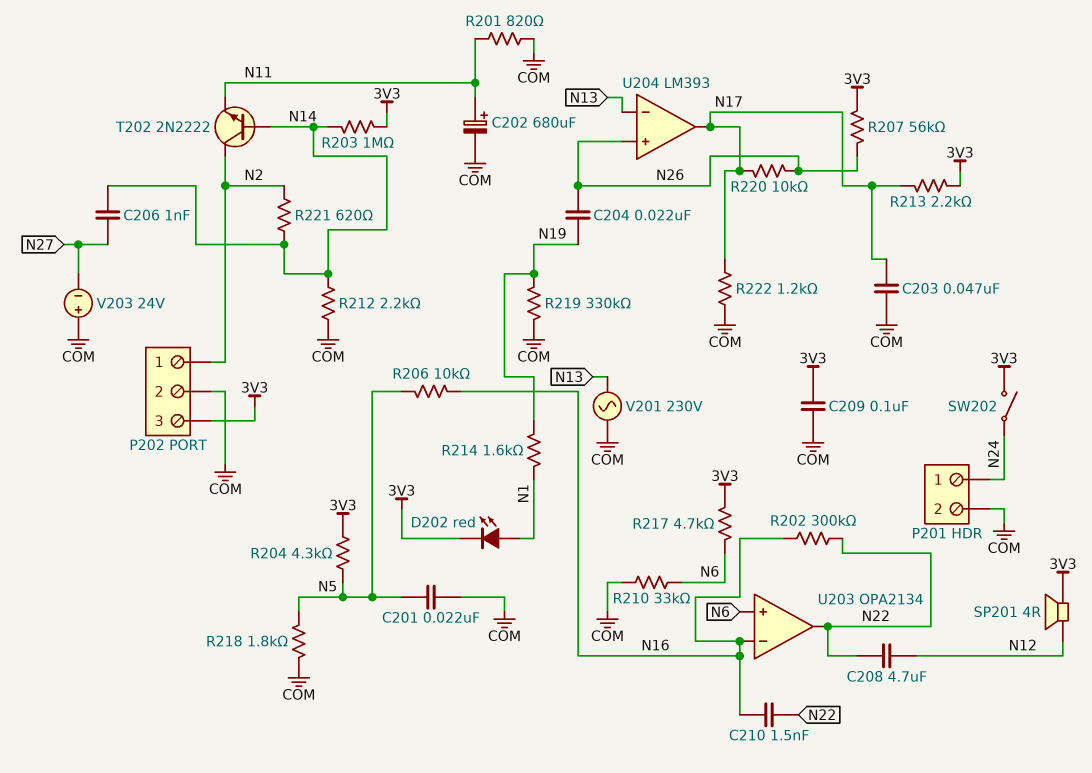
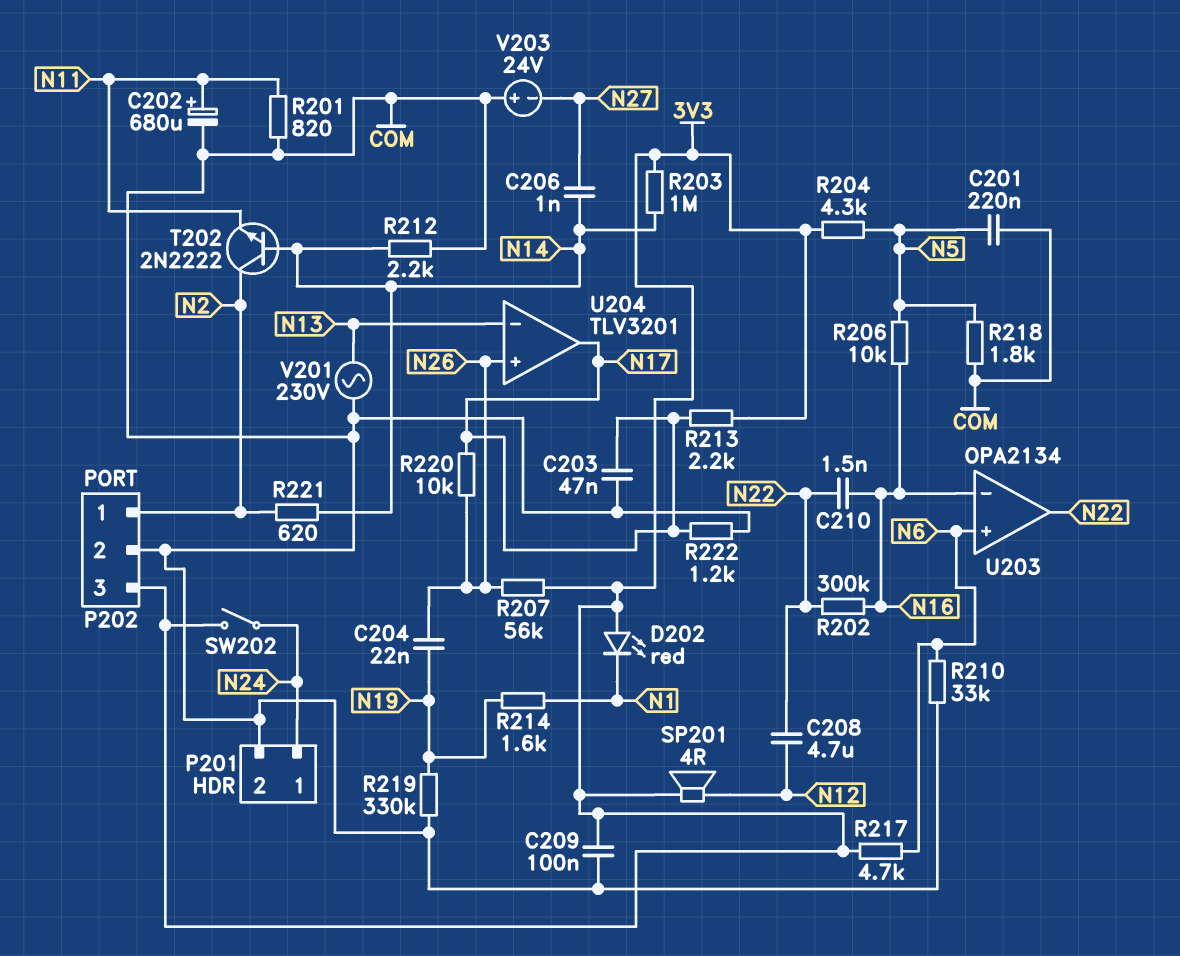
C201: 22nF (COM, N5) -> 220nF (COM, N5)
D202: LED red (A N1, K 3V3) -> LED red (A 3V3, K N1)
U204: LM393 -> TLV3201

